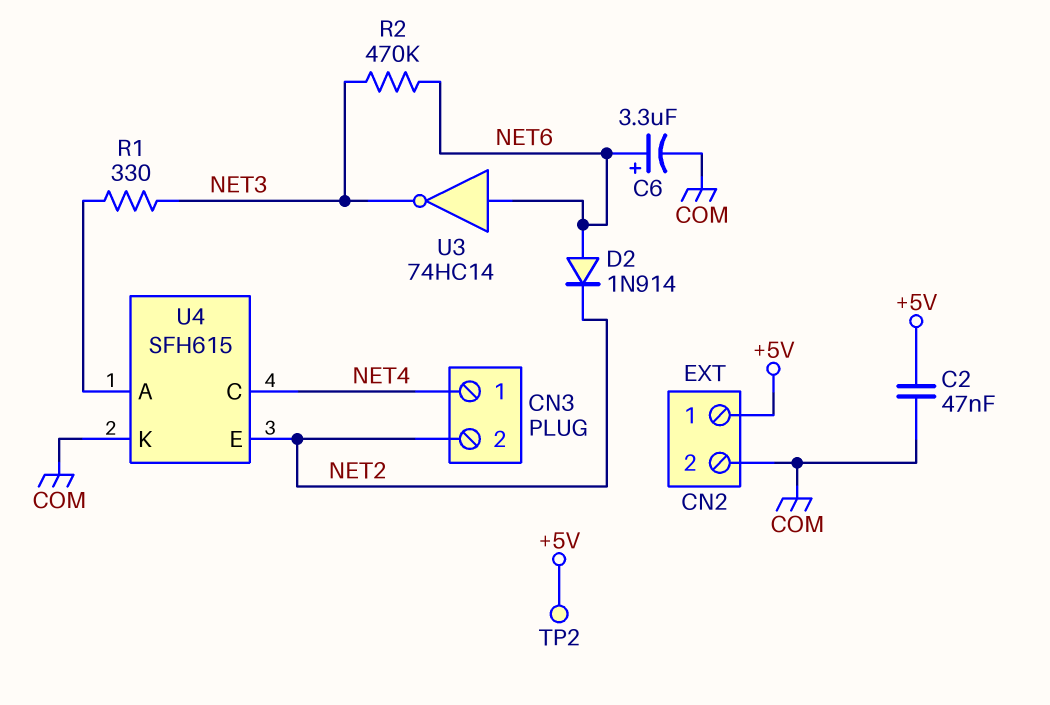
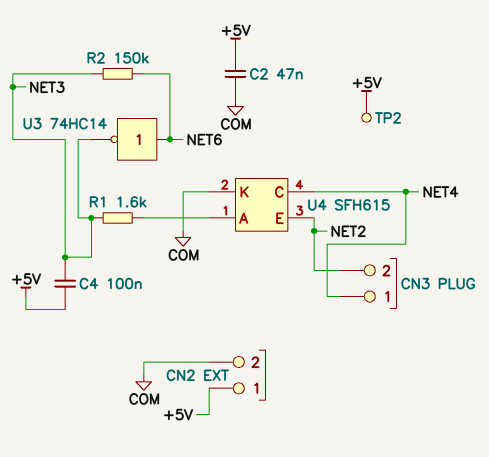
C4: none -> 100nF (+5V, NET3)
C6: 3.3uF (plus NET6, minus COM) -> none
D2: diode 1N914 (A NET6, K NET2) -> none
R1: 330 (NET3, U4/A) -> 1.6k (NET3, U4/A)
R2: 470k (NET3, NET6) -> 150k (NET3, NET6)

